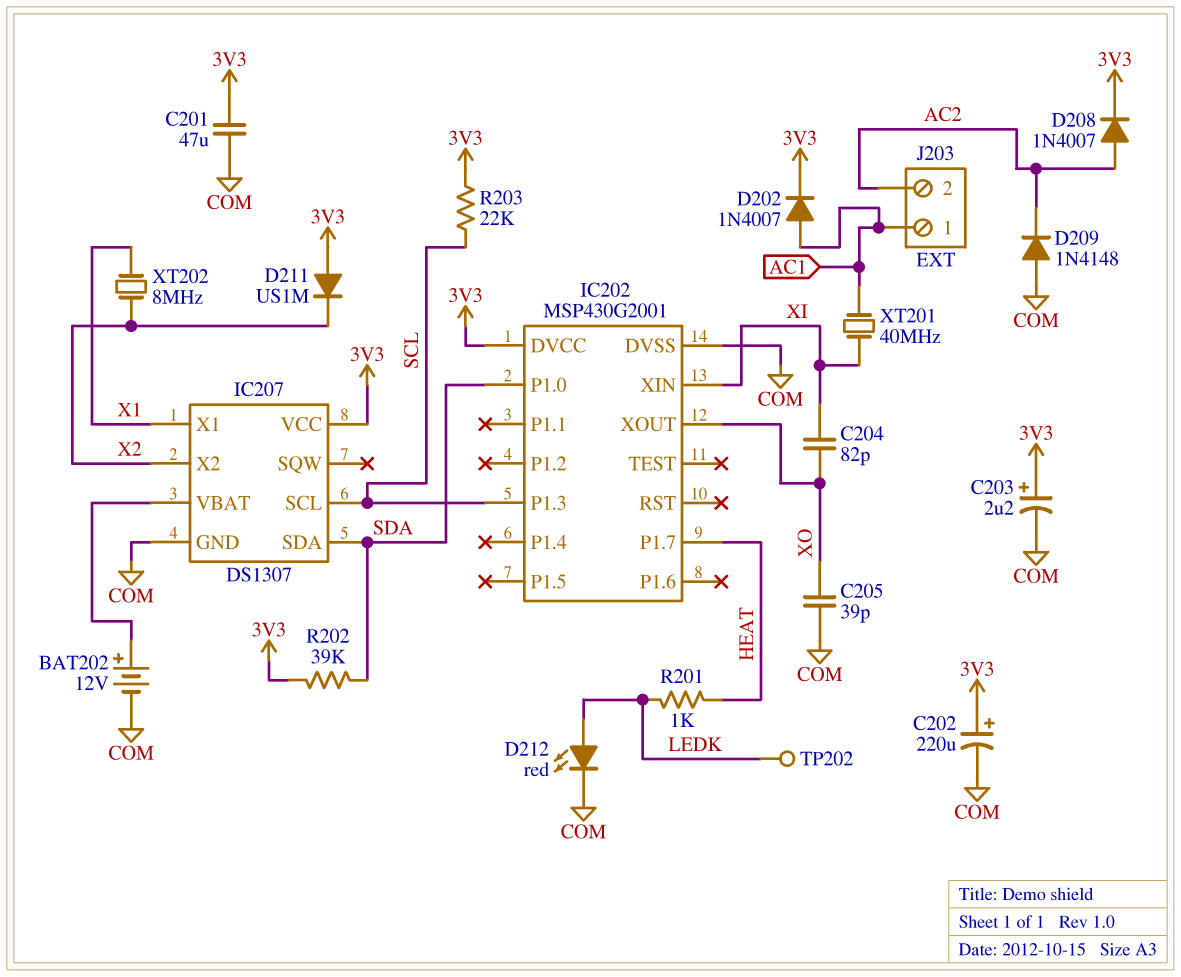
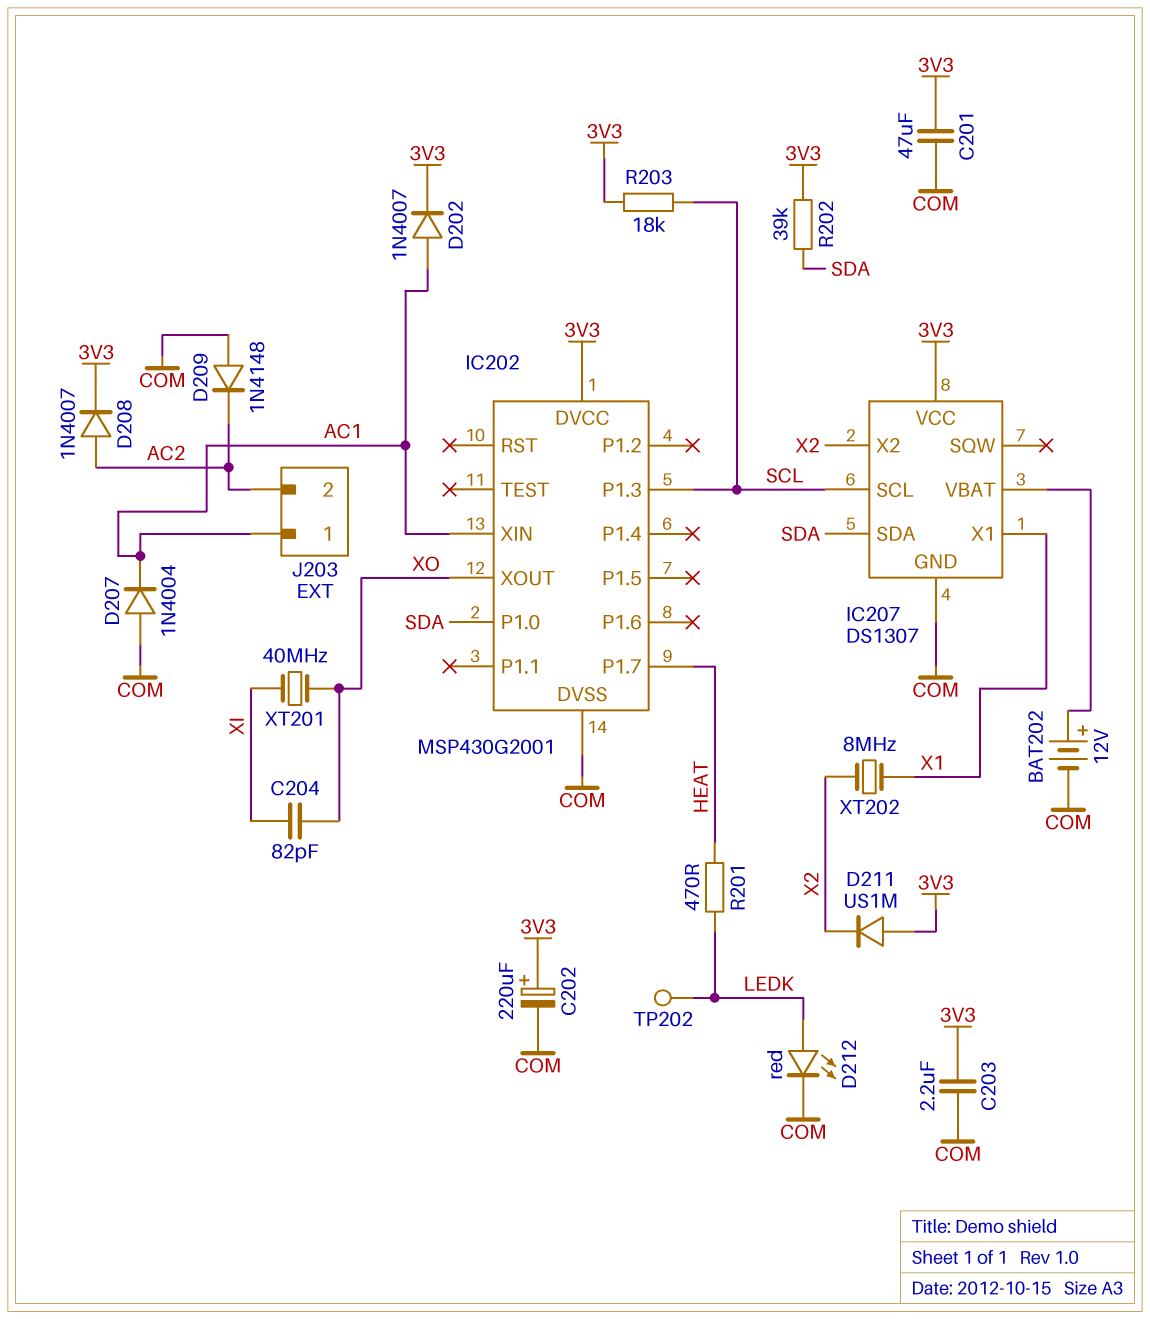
C203: 2.2uF (plus 3V3, minus COM) -> 2.2uF (3V3, COM)
C205: 39pF (COM, XO) -> none
D207: none -> diode 1N4004 (A COM, K AC1)
IC202 pin XIN: XI -> AC1
R201: 1k (HEAT, LEDK) -> 470 (HEAT, LEDK)
R203: 22k (3V3, SCL) -> 18k (3V3, SCL)
XT201: 40MHz (AC1, XI) -> 40MHz (XI, XO)

